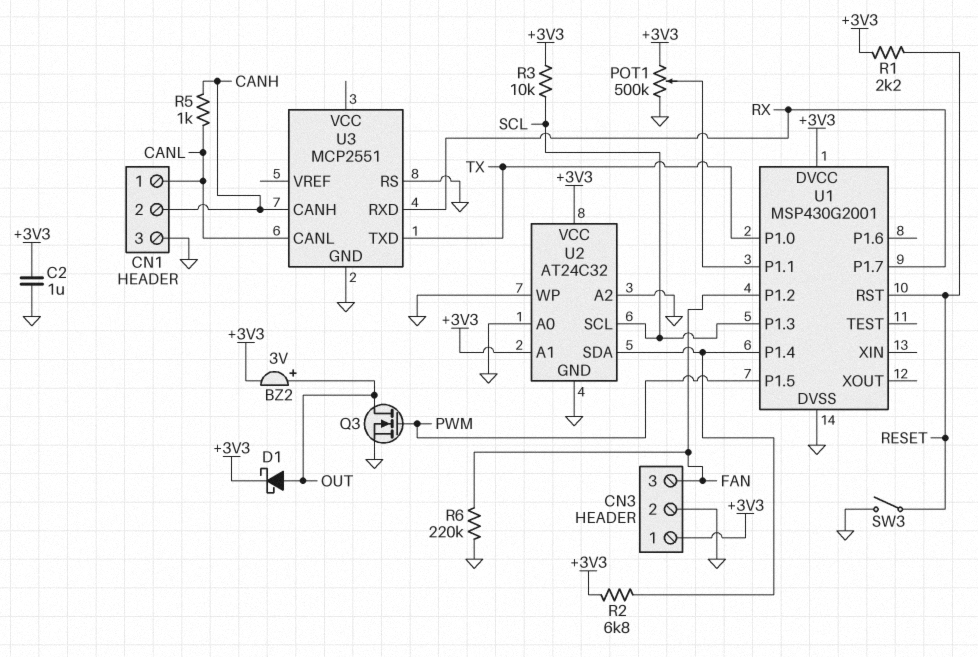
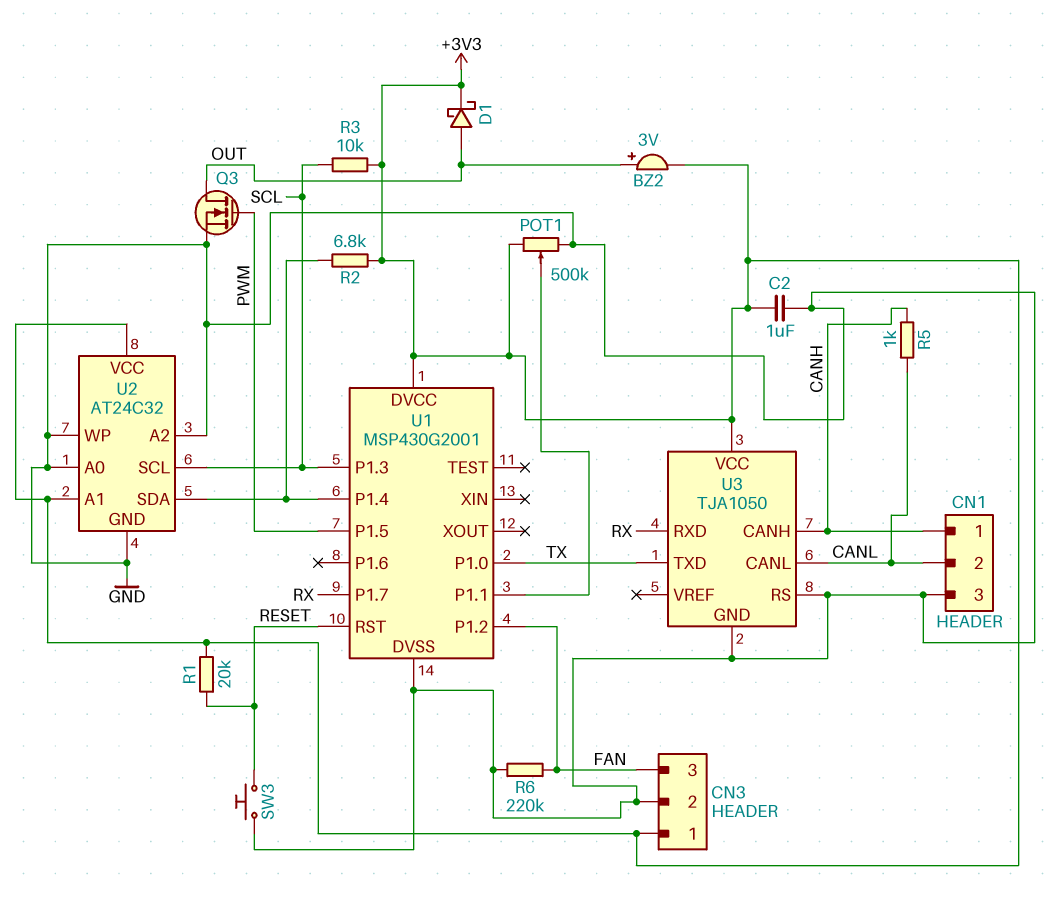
CN1 pin 1: CANL -> CANH
CN1 pin 2: CANH -> CANL
R1: 2.2k (+3V3, RESET) -> 20k (+3V3, RESET)
SW3: switch (GND, RESET) -> button (GND, RESET)
U3: MCP2551 -> TJA1050
U3 pin VCC: none -> +3V3

